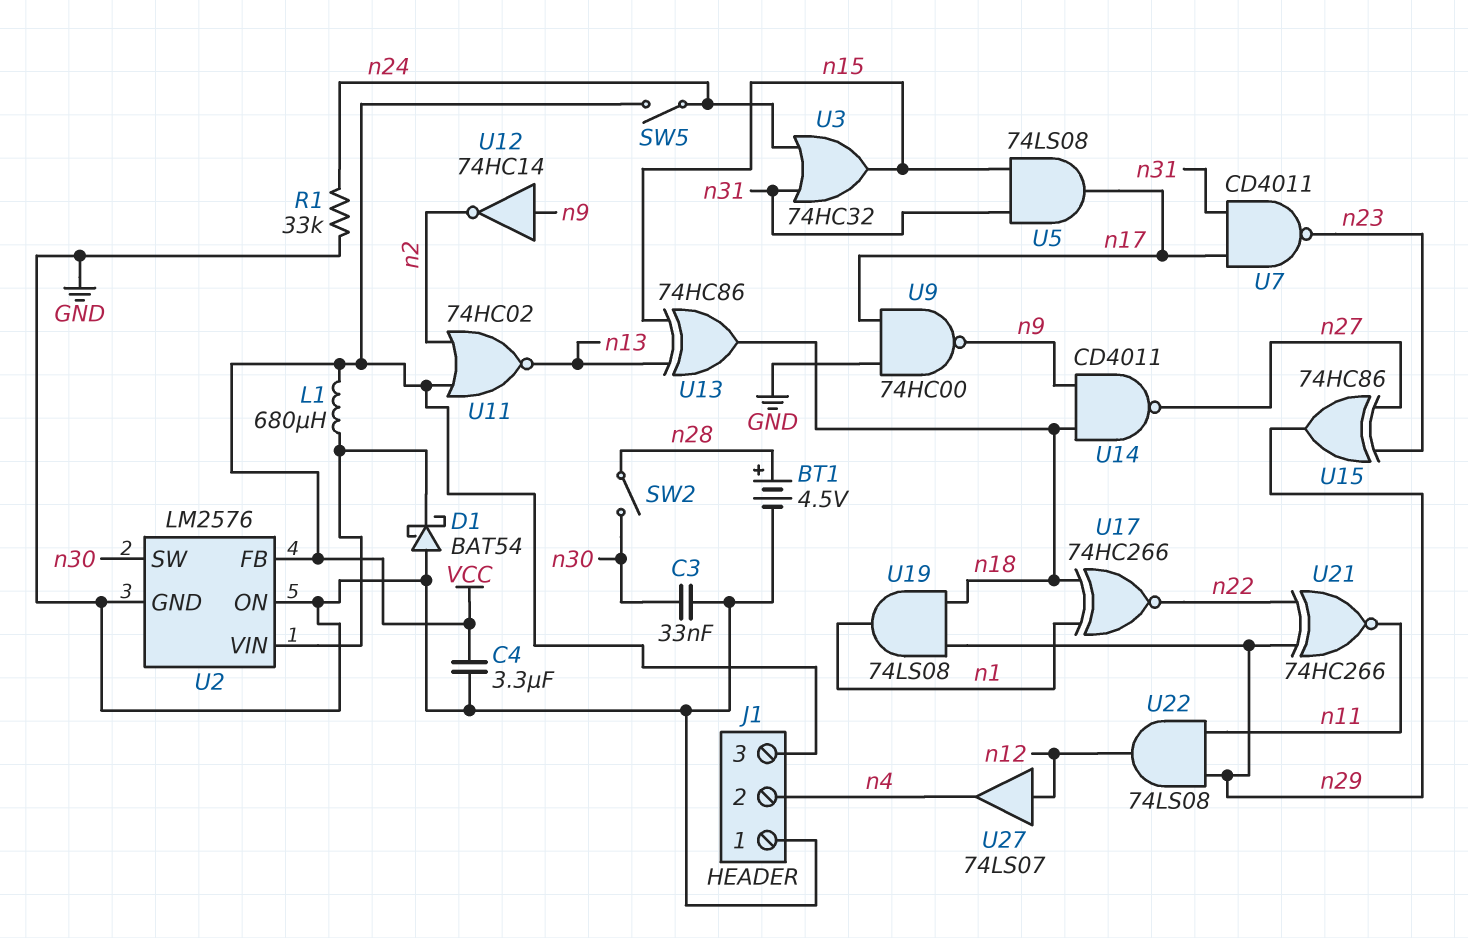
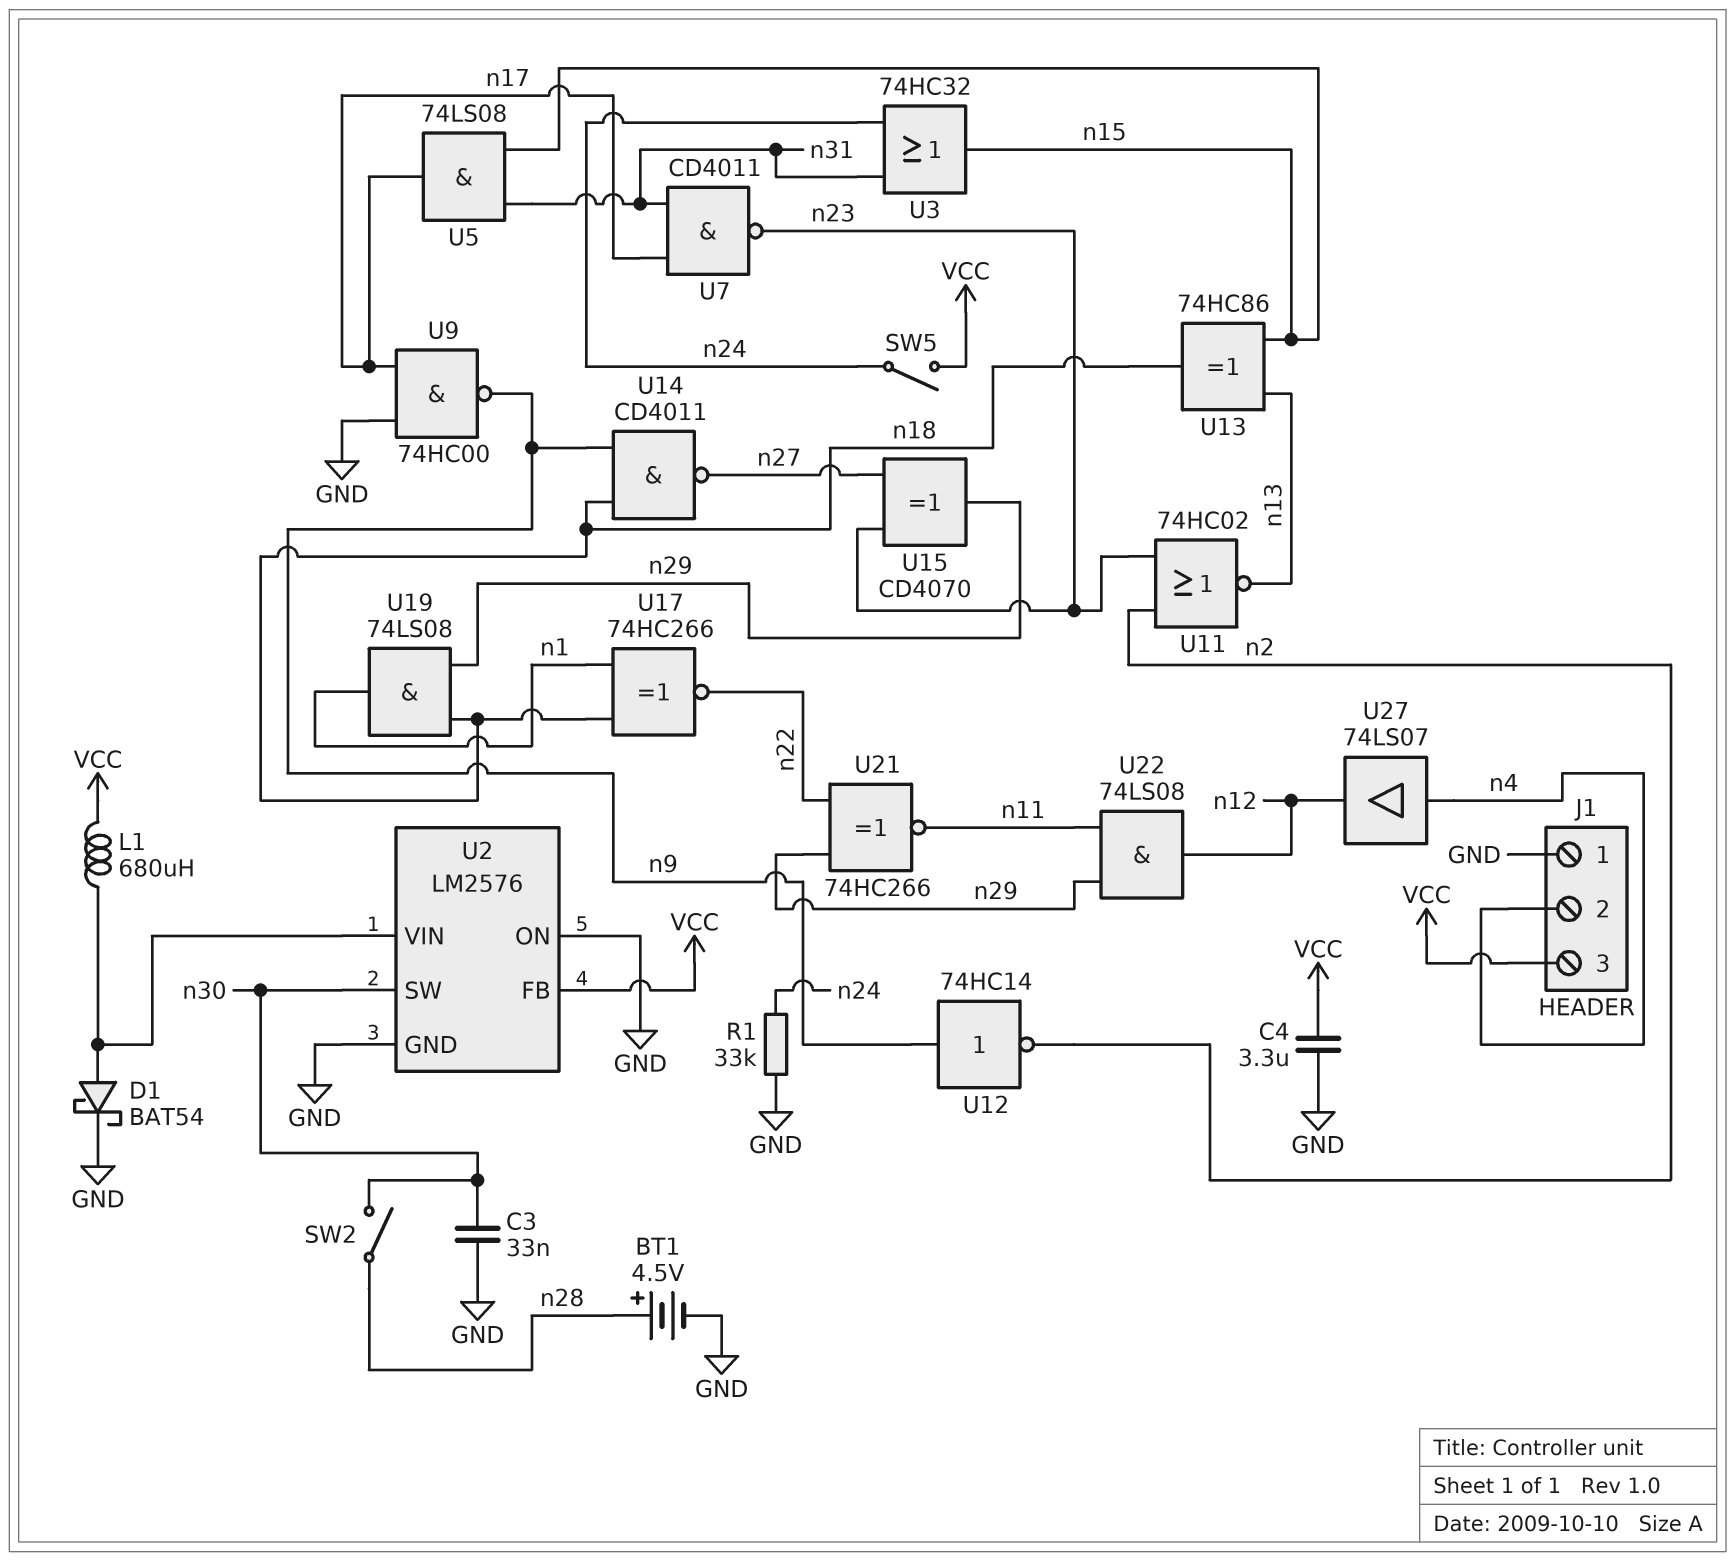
D1: schottky BAT54 (A GND, K U2/VIN) -> schottky BAT54 (A U2/VIN, K GND)
U11: NOR 74HC02 (in VCC, in n2, out n13) -> NOR 74HC02 (in n2, in n23, out n13)
U15: XOR 74HC86 (in n23, in n27, out n29) -> XOR CD4070 (in n23, in n27, out n29)
U27: buffer 74LS07 (in n12, out n4) -> buffer 74LS07 (in n4, out n12)

